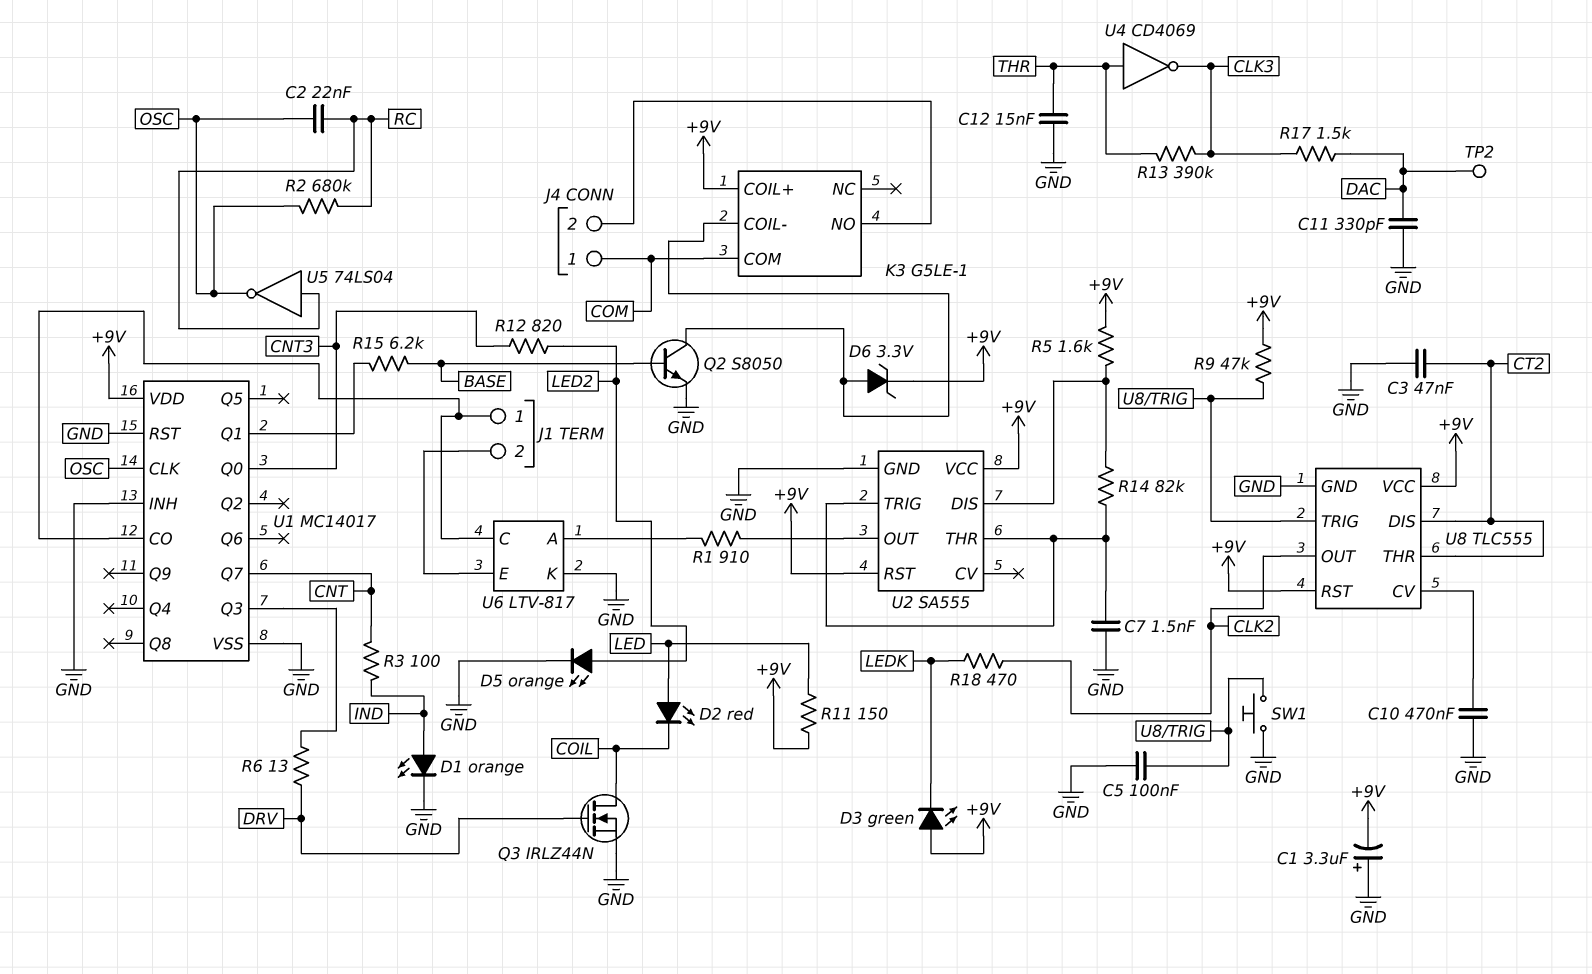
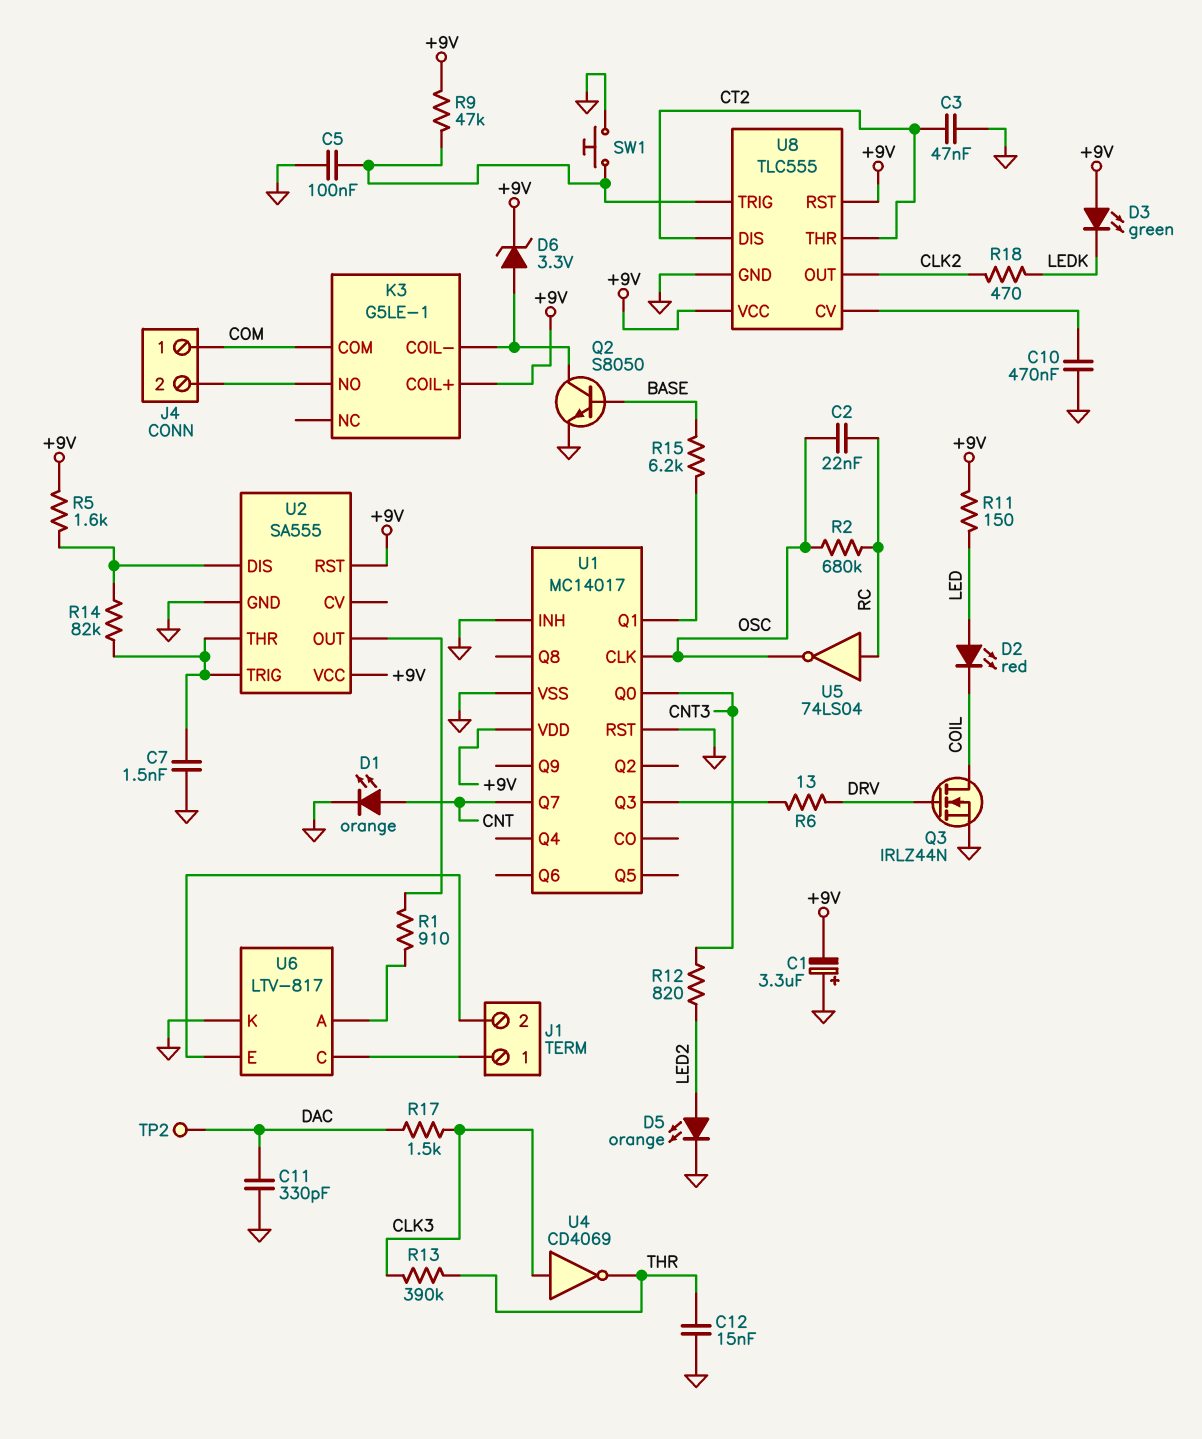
D1: LED orange (A IND, K GND) -> LED orange (A CNT, K GND)
R3: 100 (CNT, IND) -> none
U1 pin CO: J1/1 -> none
U4: NOT CD4069 (in THR, out CLK3) -> NOT CD4069 (in CLK3, out THR)

